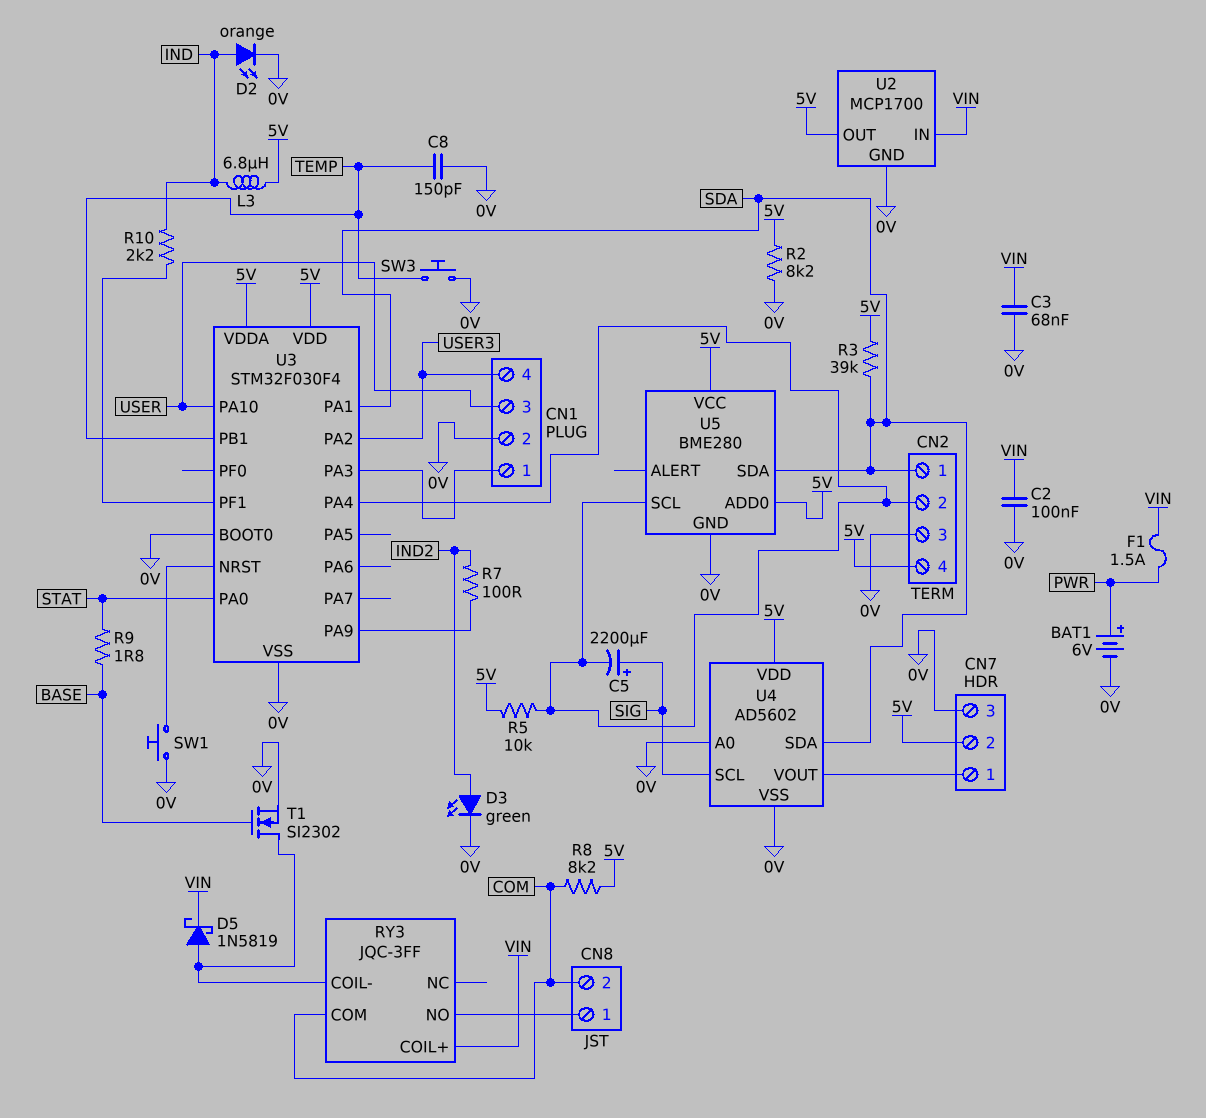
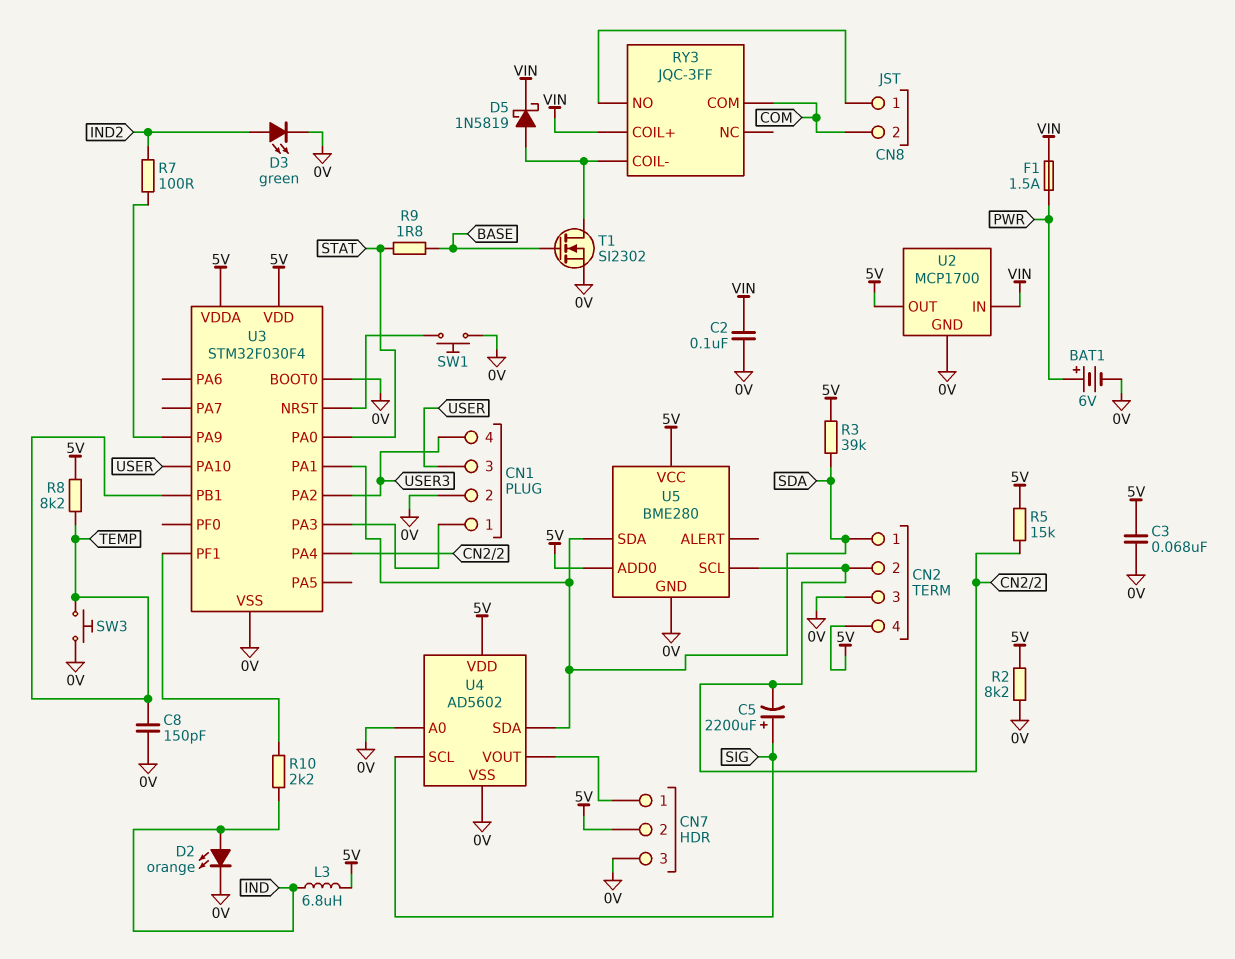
C3: 68nF (0V, VIN) -> 68nF (0V, 5V)
R5: 10k (5V, CN2/2) -> 15k (5V, CN2/2)
R8: 8.2k (5V, COM) -> 8.2k (5V, TEMP)

